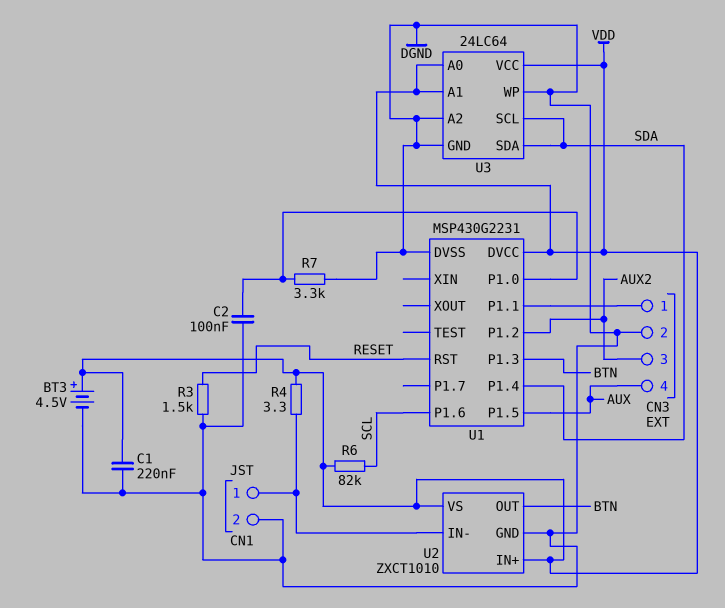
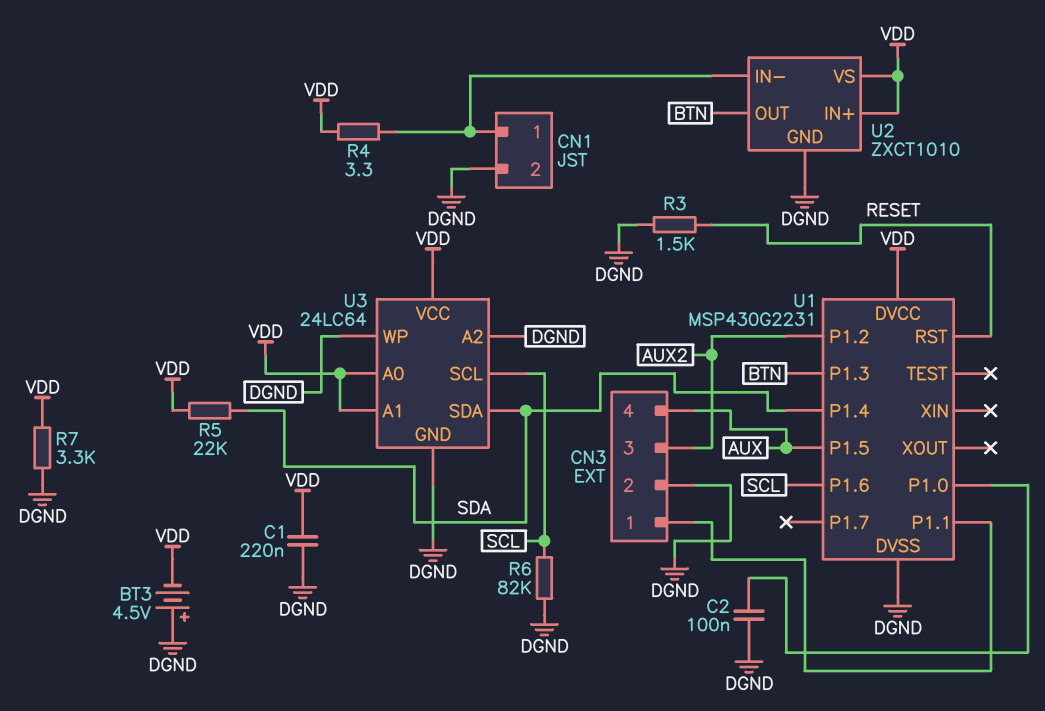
BT3: 4.5V (plus VDD, minus DGND) -> 4.5V (plus DGND, minus VDD)
R5: none -> 22k (SDA, VDD)
R6: 82k (SCL, VDD) -> 82k (DGND, SCL)
R7: 3.3k (DGND, U1/P1.0) -> 3.3k (DGND, VDD)
U3 pin SCL: SDA -> SCL

